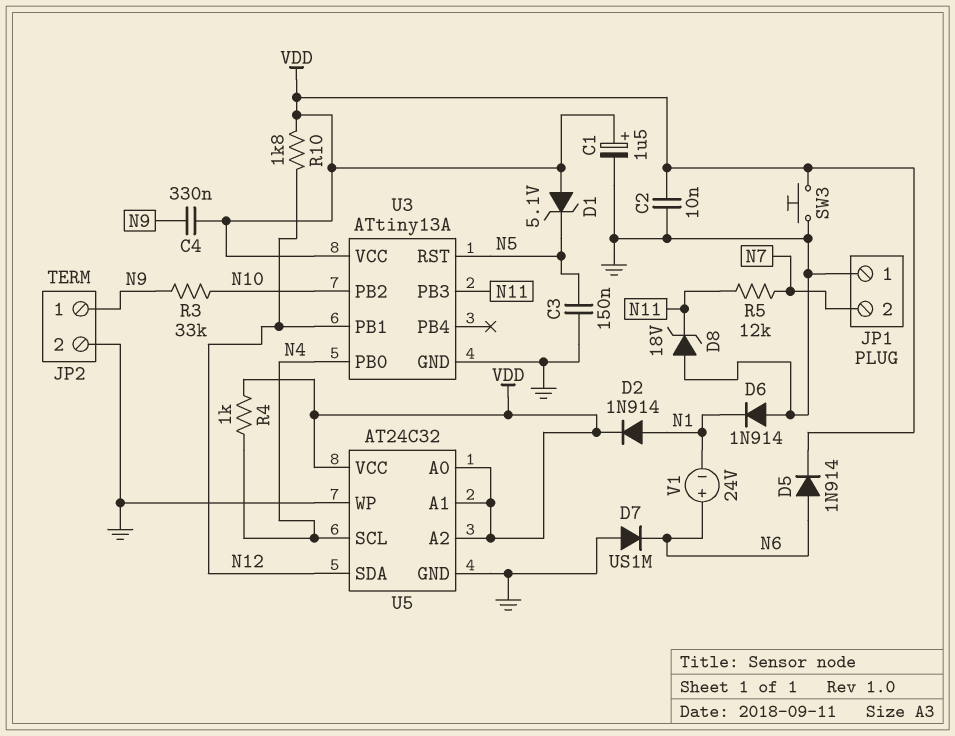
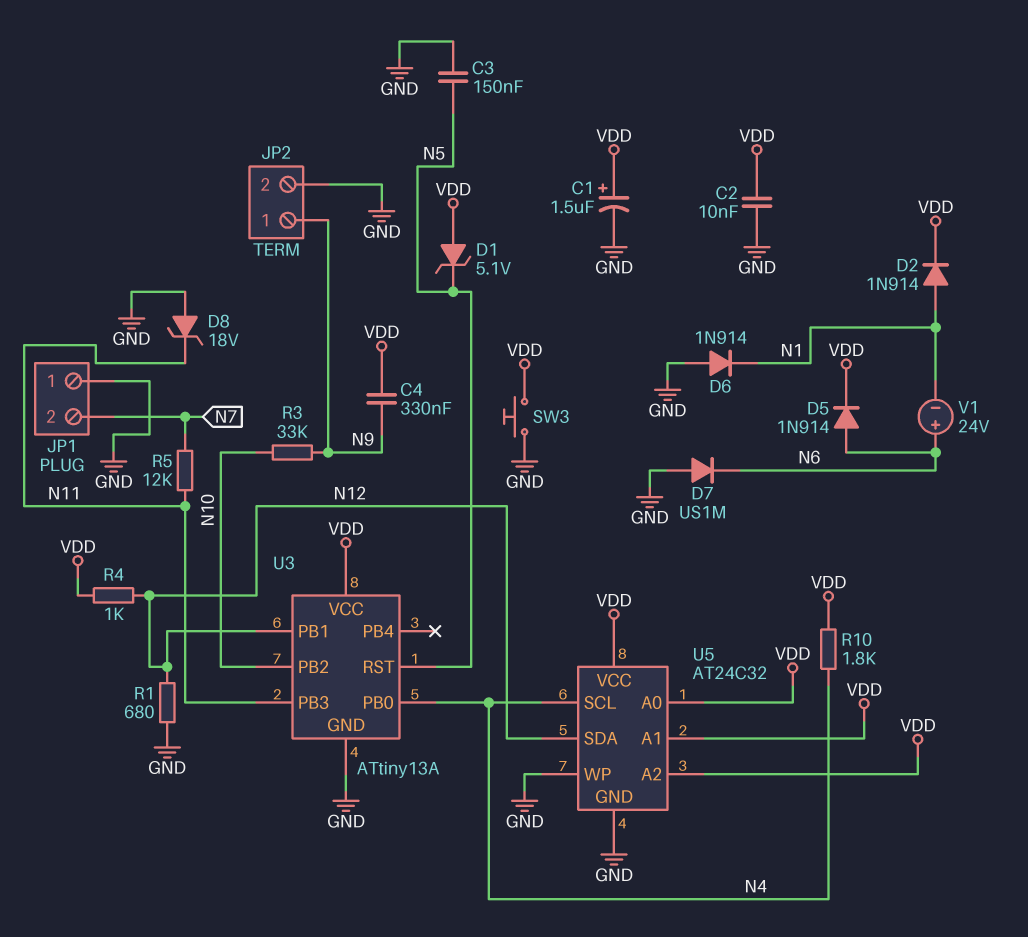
R1: none -> 680 (GND, N12)
R4: 1k (N4, VDD) -> 1k (N12, VDD)
R10: 1.8k (N12, VDD) -> 1.8k (N4, VDD)

